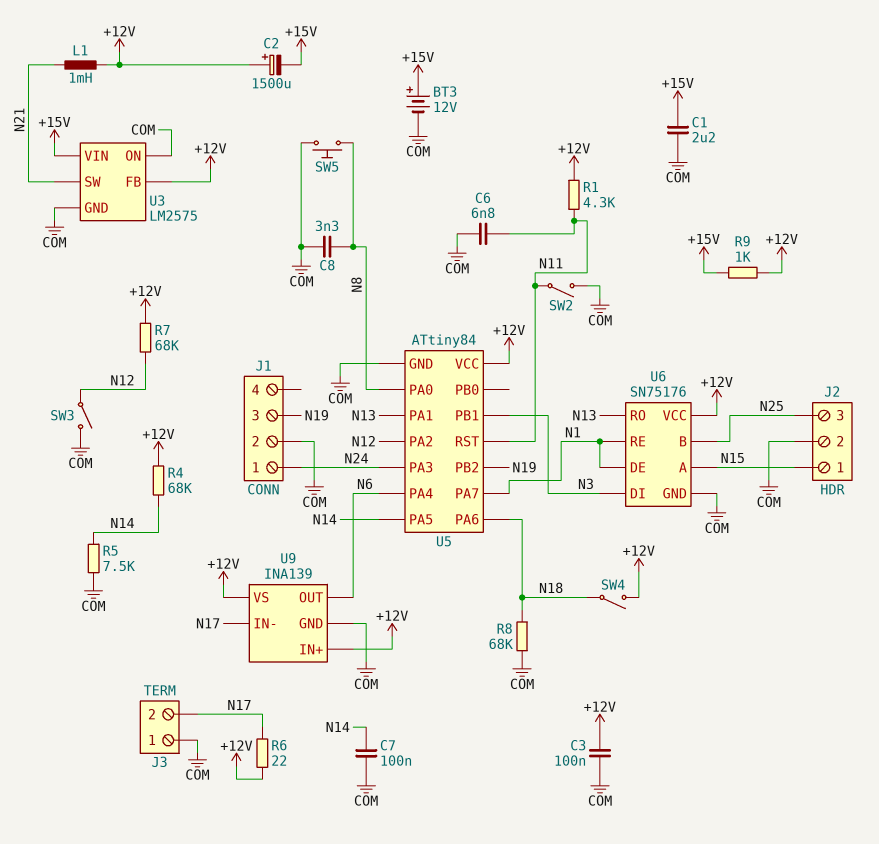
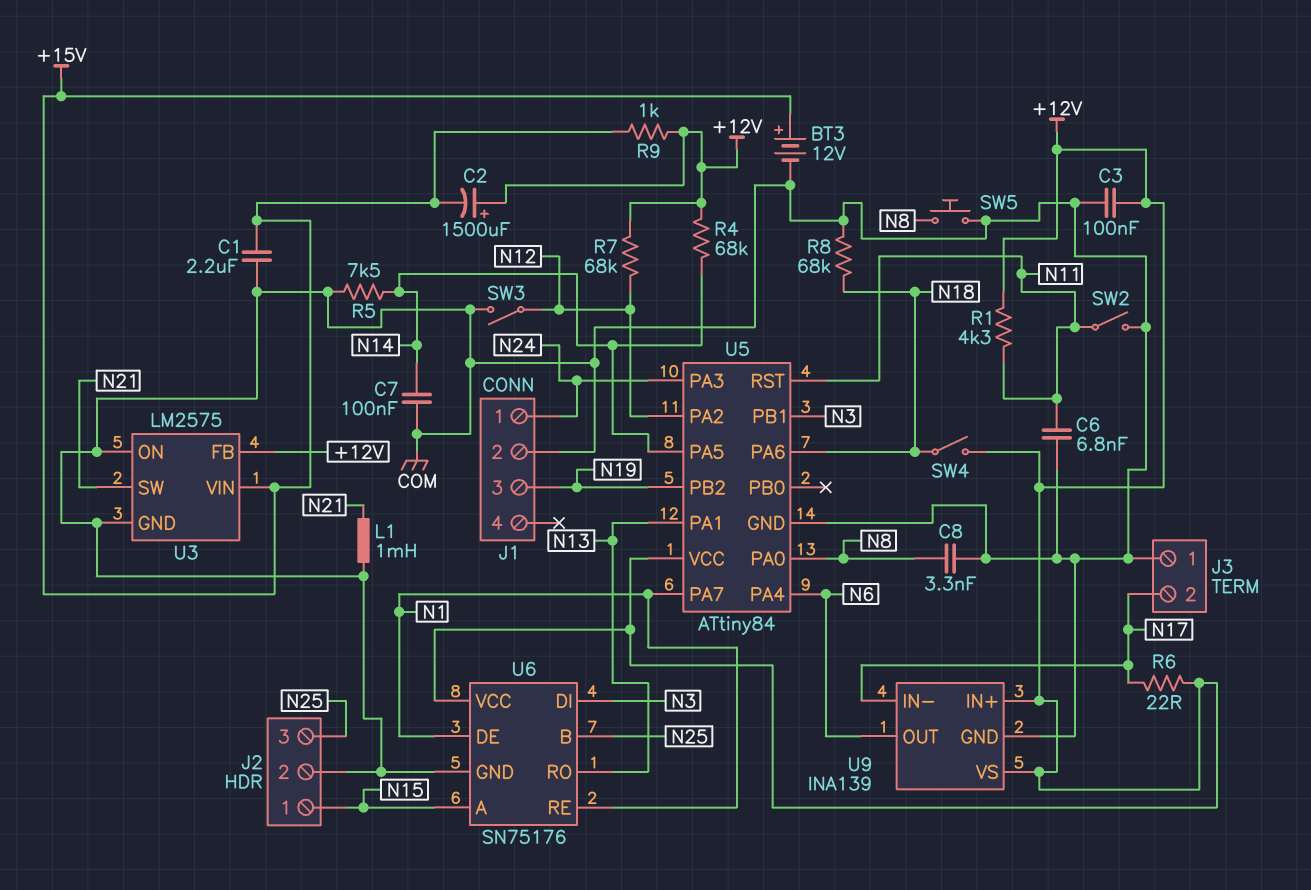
L1: 1mH (+12V, N21) -> 1mH (COM, N21)

